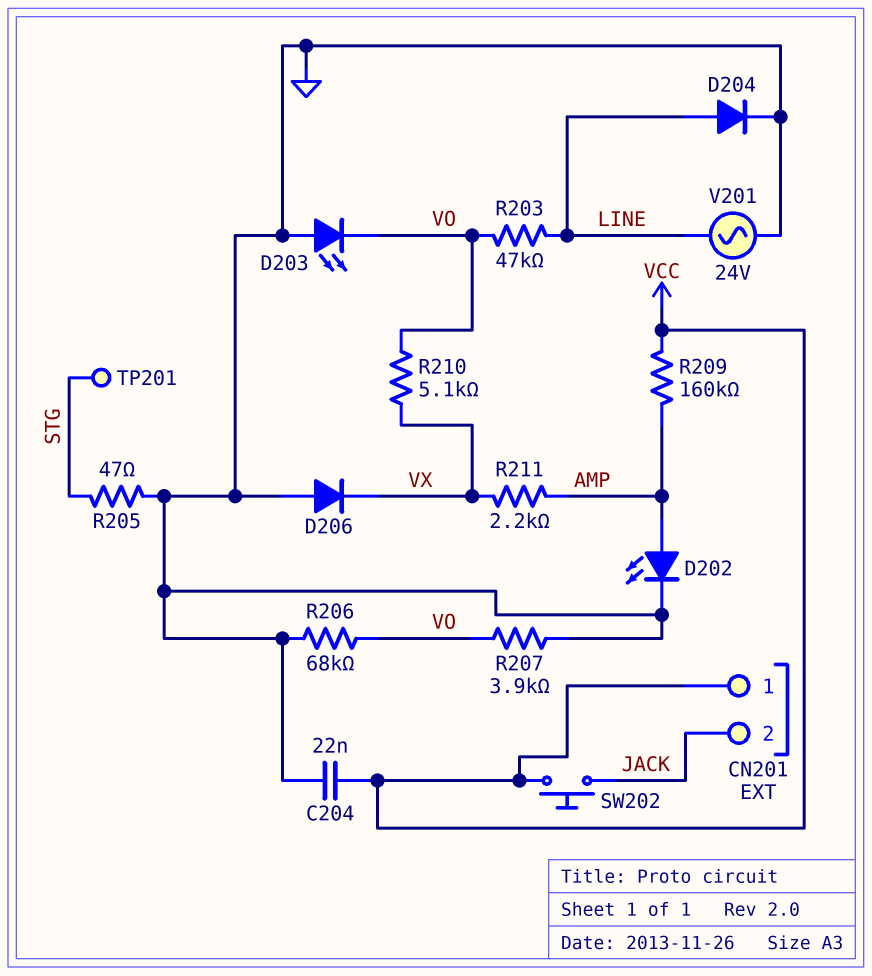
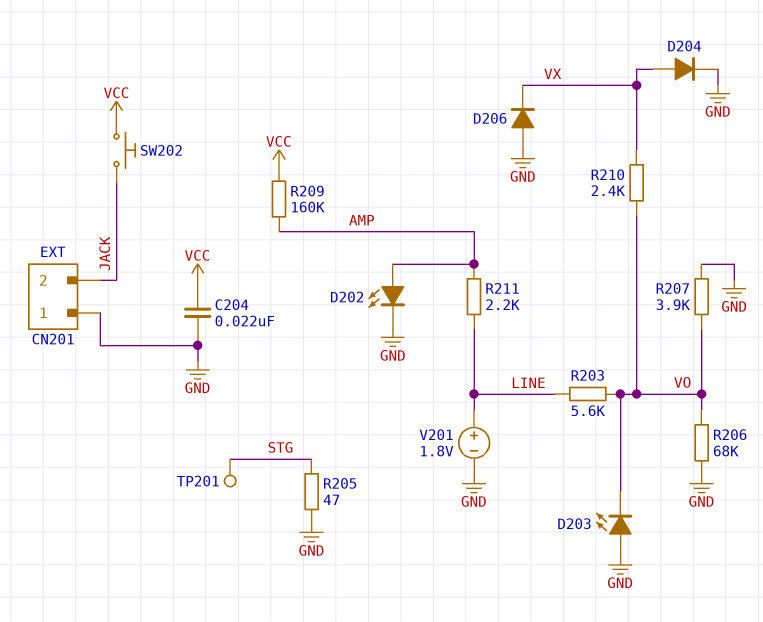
CN201 pin 1: VCC -> GND
D204: diode (A LINE, K GND) -> diode (A VX, K GND)
R203: 47k (LINE, VO) -> 5.6k (LINE, VO)
R210: 5.1k (VO, VX) -> 2.4k (VO, VX)
R211: 2.2k (AMP, VX) -> 2.2k (AMP, LINE)
V201: AC 24V (GND, LINE) -> 1.8V (plus LINE, minus GND)

